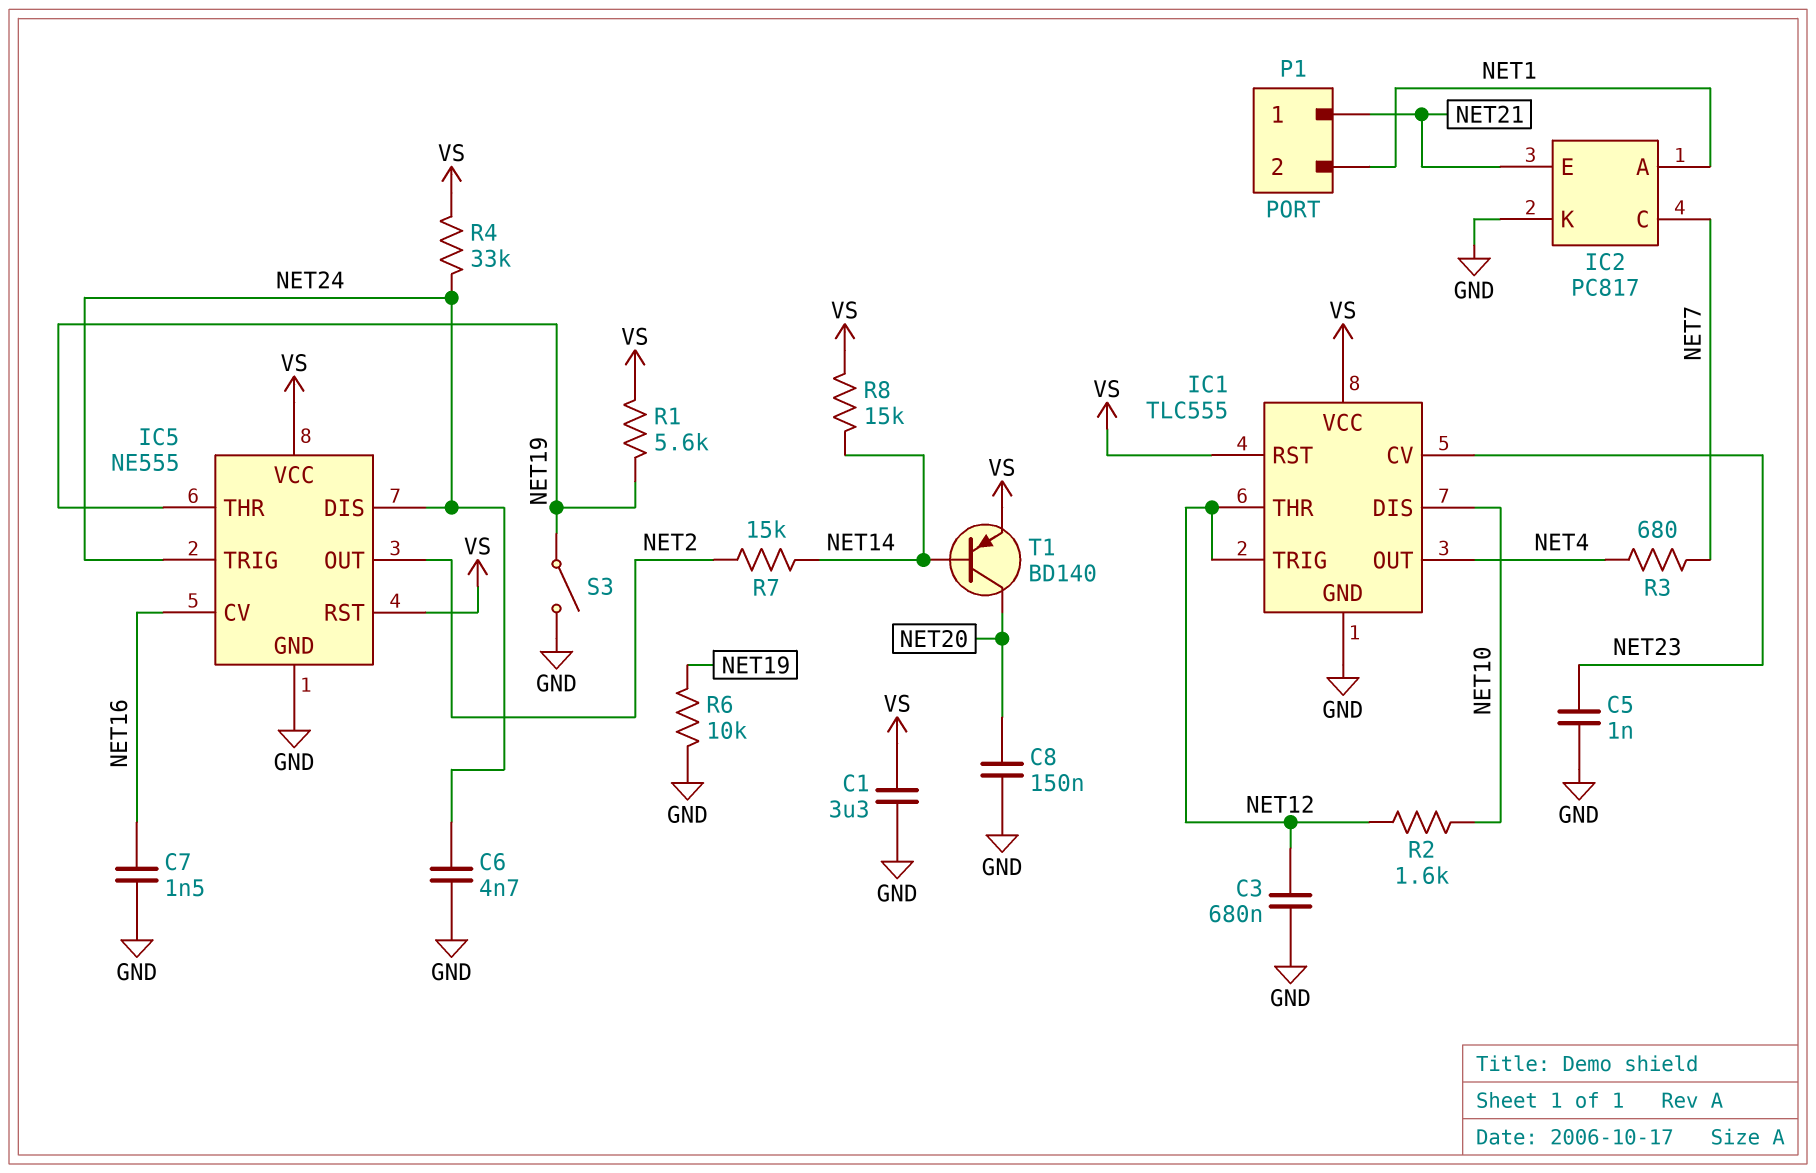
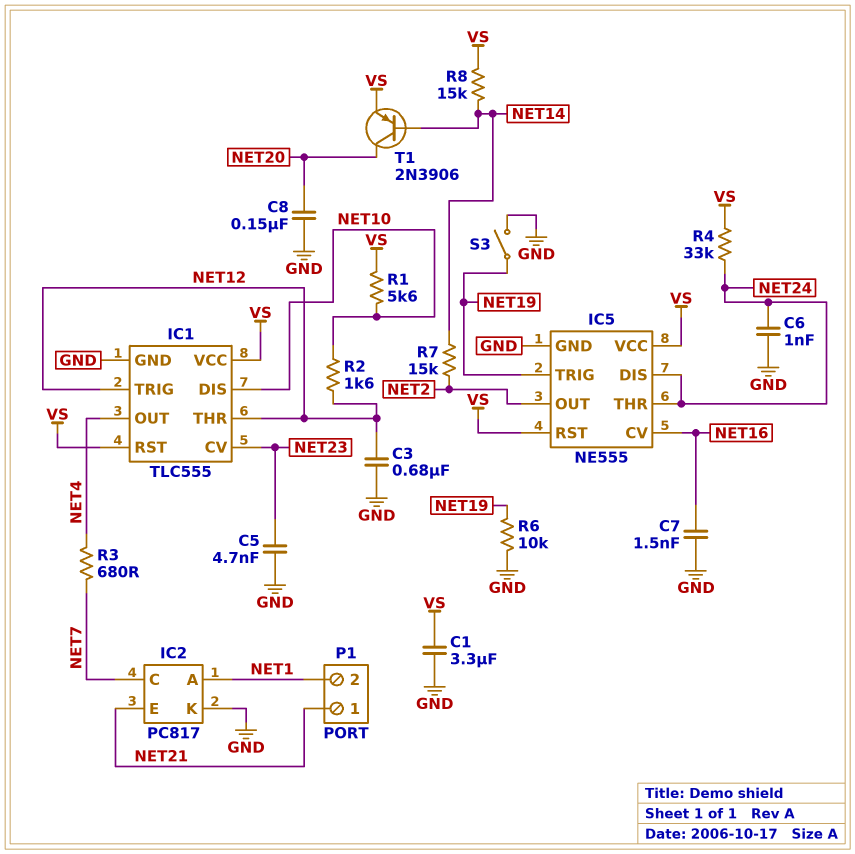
C5: 1nF (GND, NET23) -> 4.7nF (GND, NET23)
C6: 4.7nF (GND, NET24) -> 1nF (GND, NET24)
IC5 pin THR: NET19 -> NET24
IC5 pin TRIG: NET24 -> NET19
R1: 5.6k (NET19, VS) -> 5.6k (NET10, VS)
T1: PNP BD140 (B NET14, C NET20, E VS) -> PNP 2N3906 (B NET14, C NET20, E VS)

